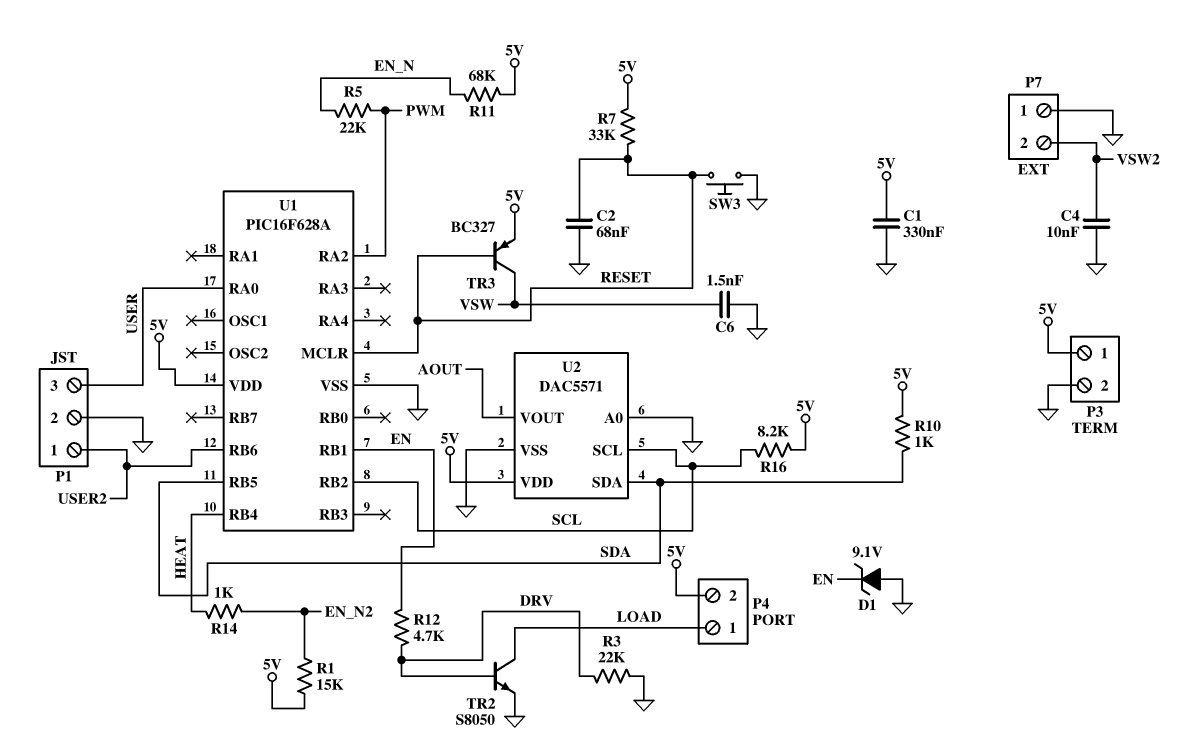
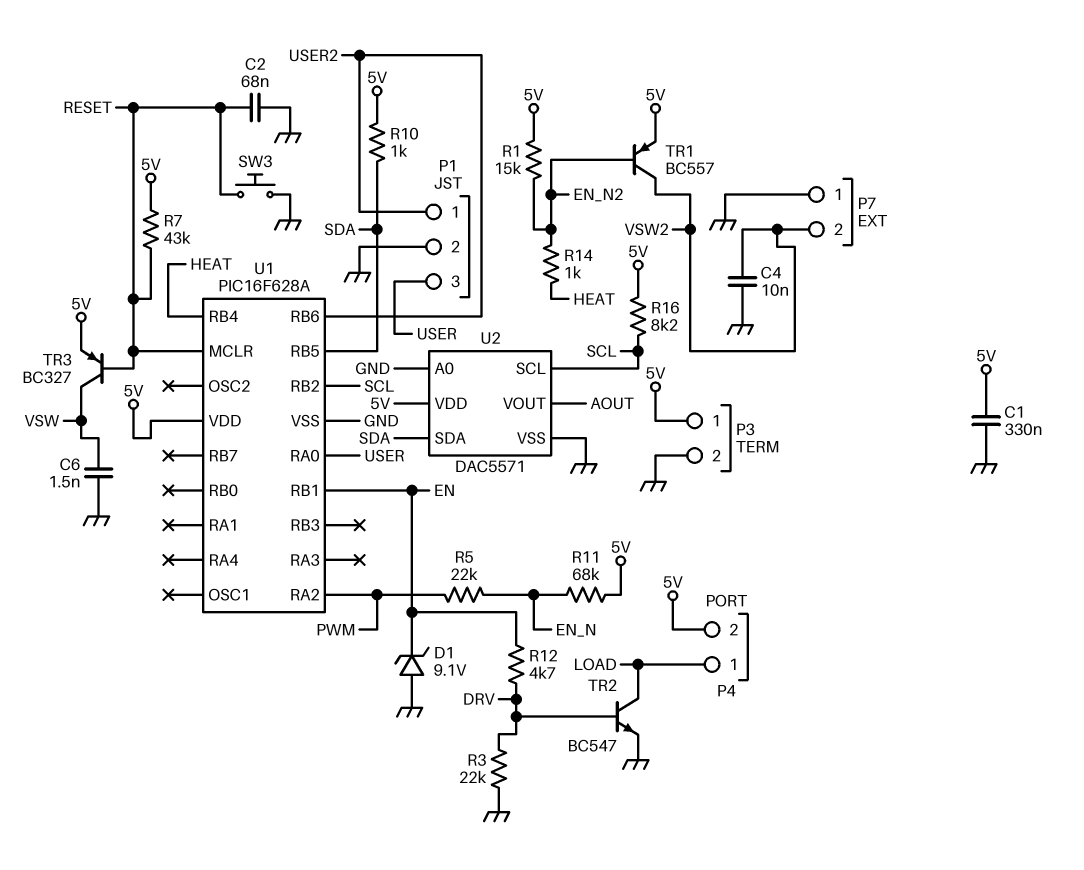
R7: 33k (5V, RESET) -> 43k (5V, RESET)
TR1: none -> PNP BC557 (B EN_N2, C VSW2, E 5V)
TR2: NPN S8050 (B DRV, C LOAD, E GND) -> NPN BC547 (B DRV, C LOAD, E GND)

